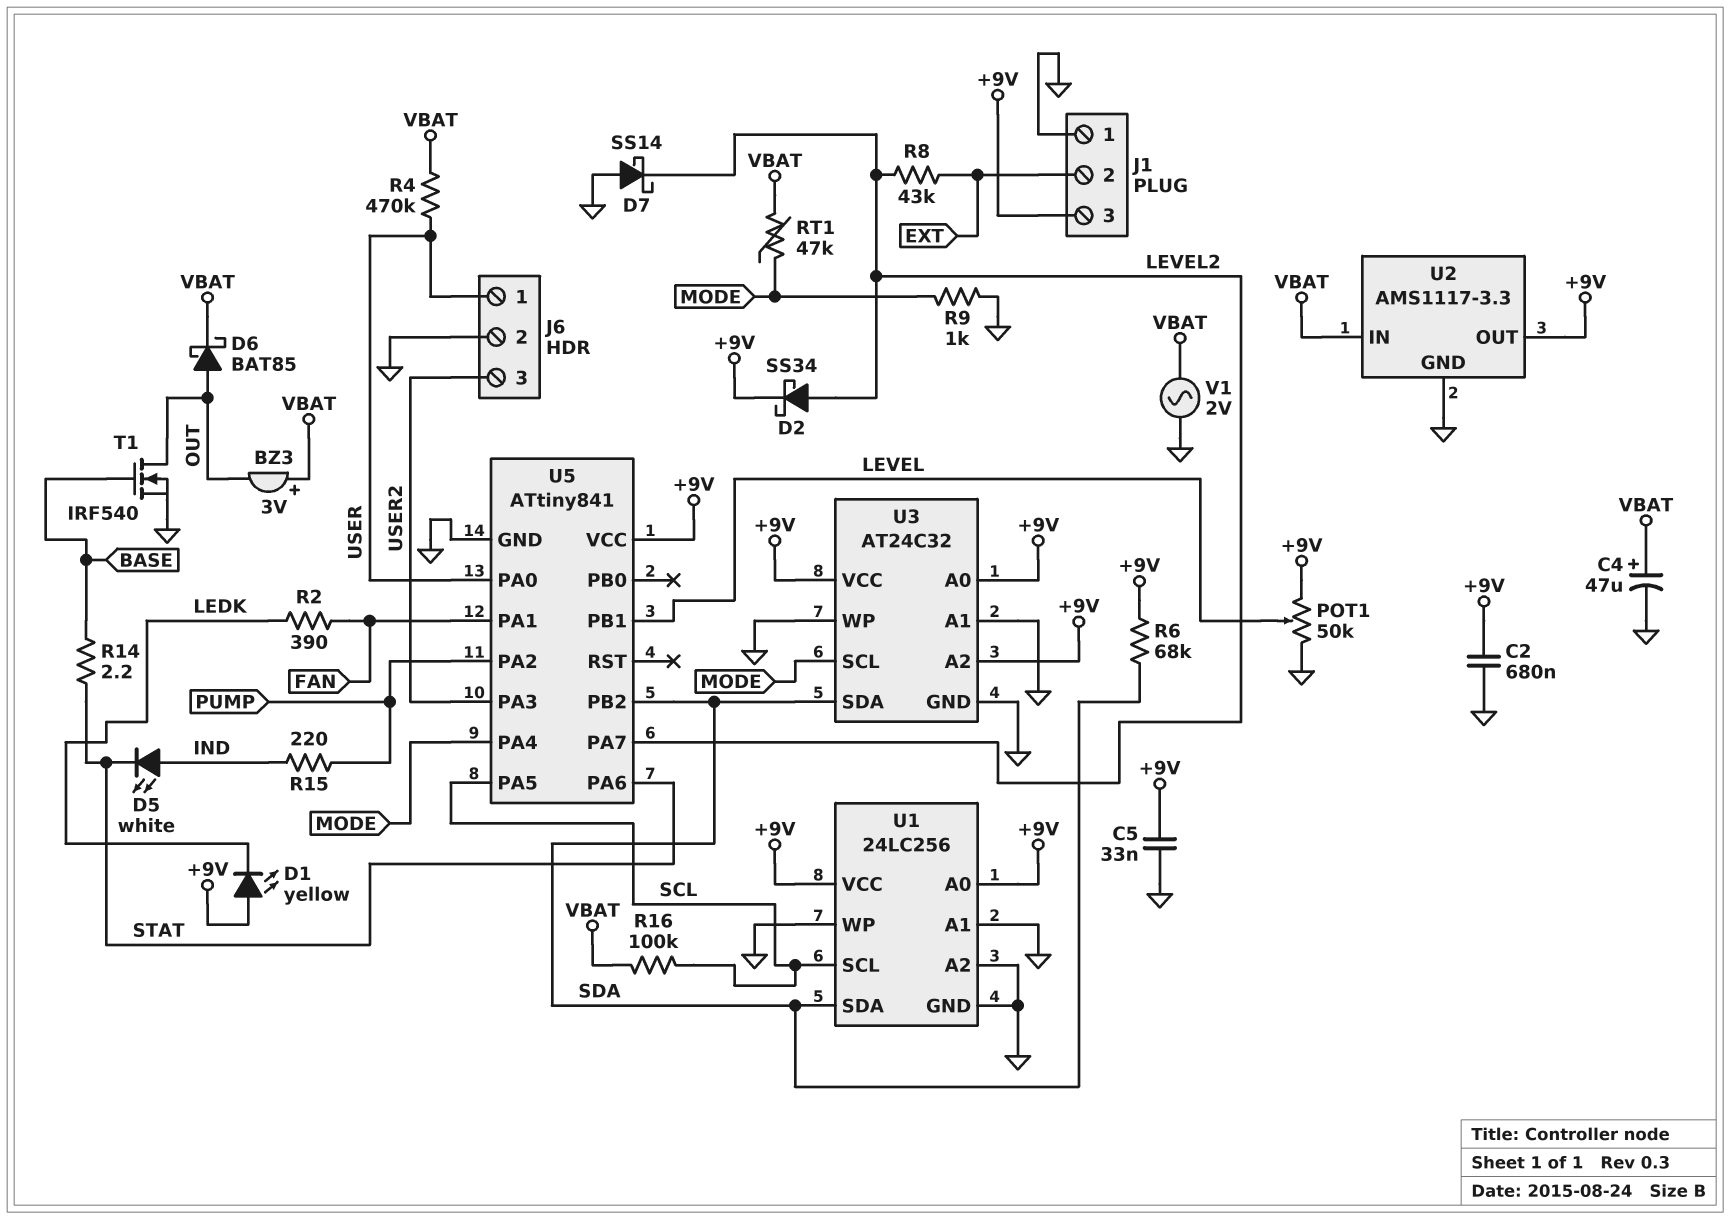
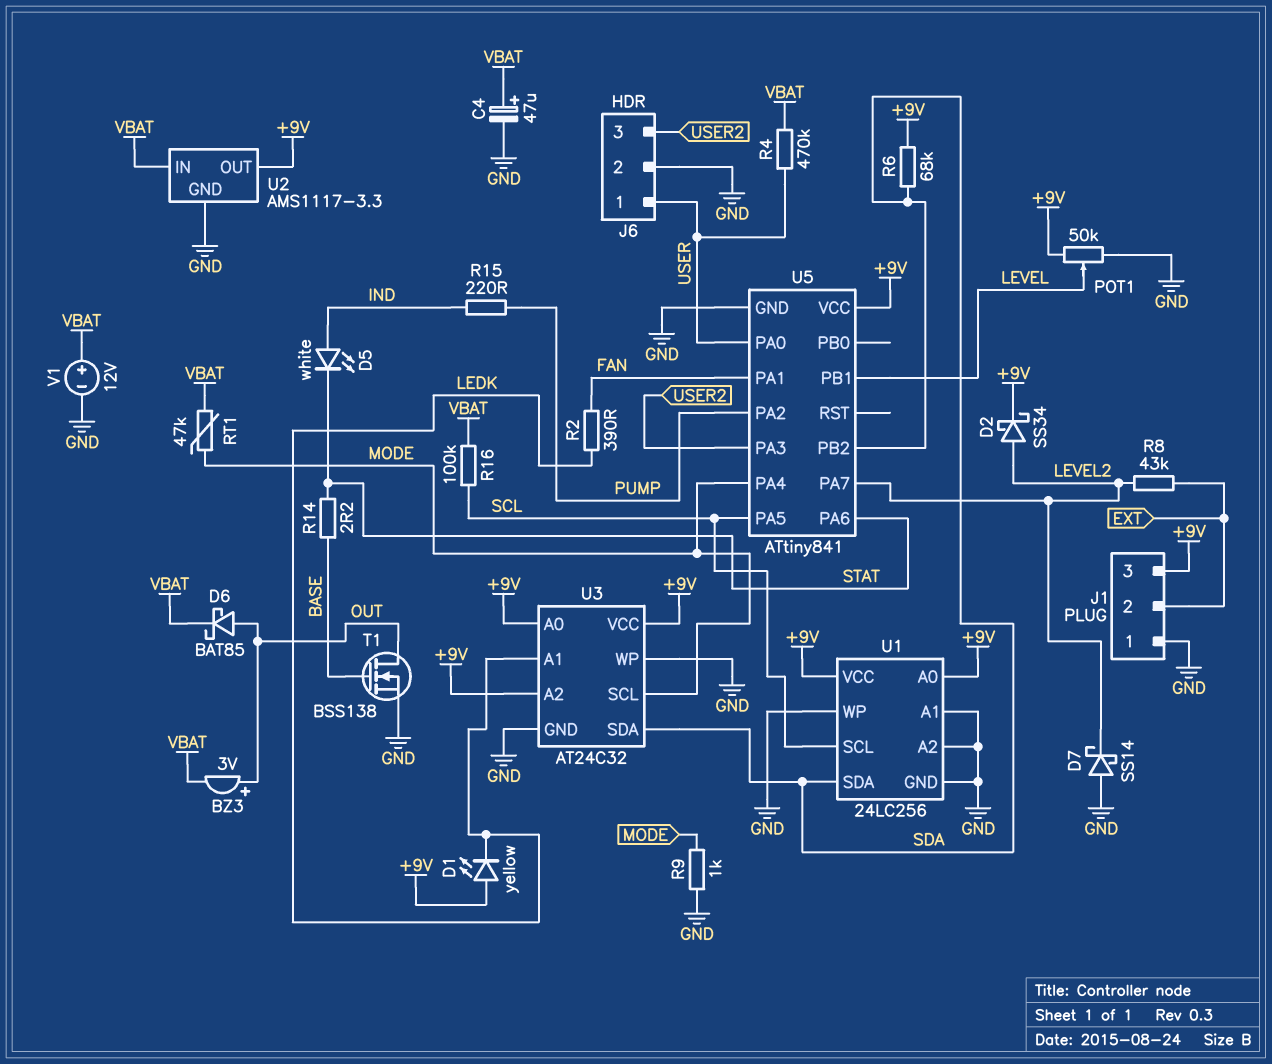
BZ3: buzzer 3V (plus VBAT, minus OUT) -> buzzer 3V (plus OUT, minus VBAT)
C2: 680nF (+9V, GND) -> none
C5: 33nF (+9V, GND) -> none
T1: NMOS IRF540 (G BASE, D OUT, S GND) -> NMOS BSS138 (G BASE, D OUT, S GND)
U3 pin A1: GND -> LEDK
V1: AC 2V (GND, VBAT) -> 12V (plus VBAT, minus GND)

